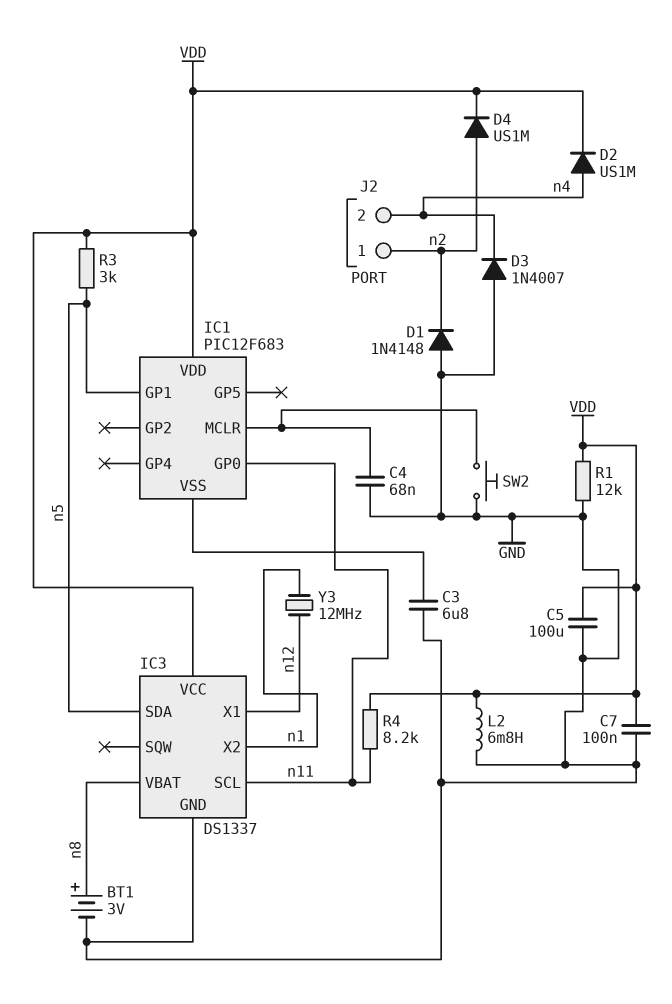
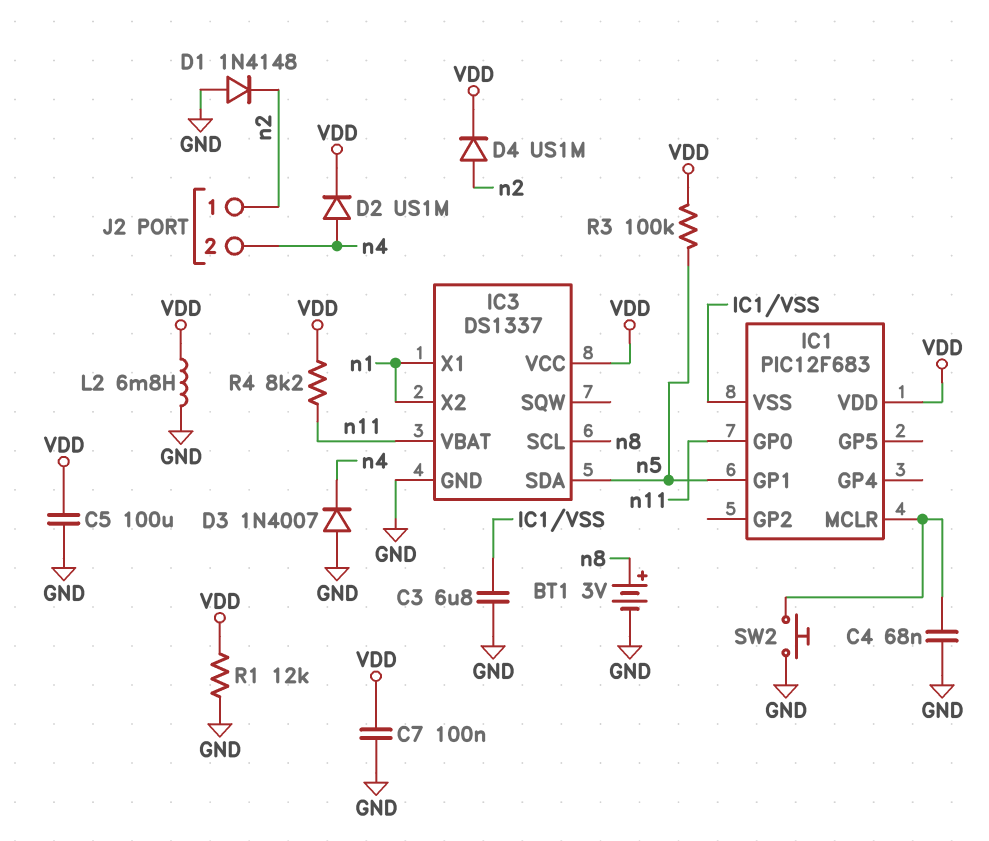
IC3 pin SCL: n11 -> n8
IC3 pin VBAT: n8 -> n11
IC3 pin X1: n12 -> n1
R3: 3k (VDD, n5) -> 100k (VDD, n5)
Y3: 12MHz (n1, n12) -> none

